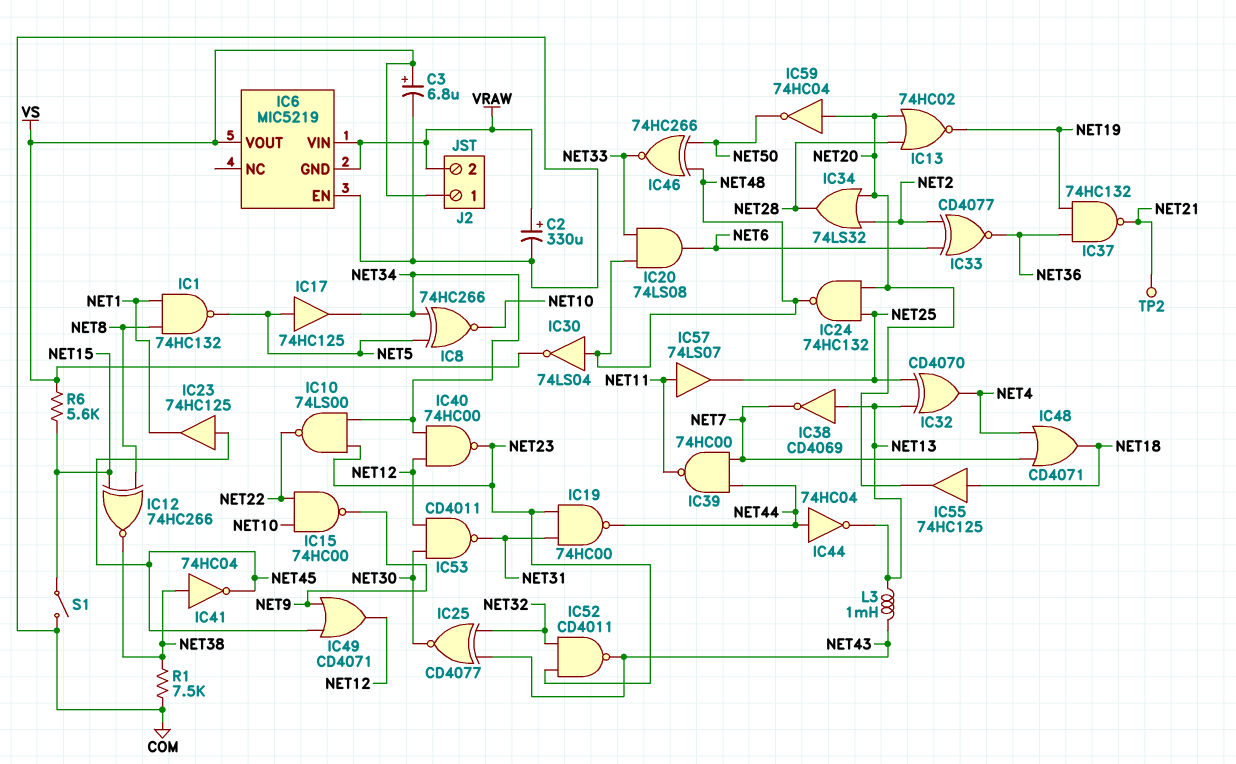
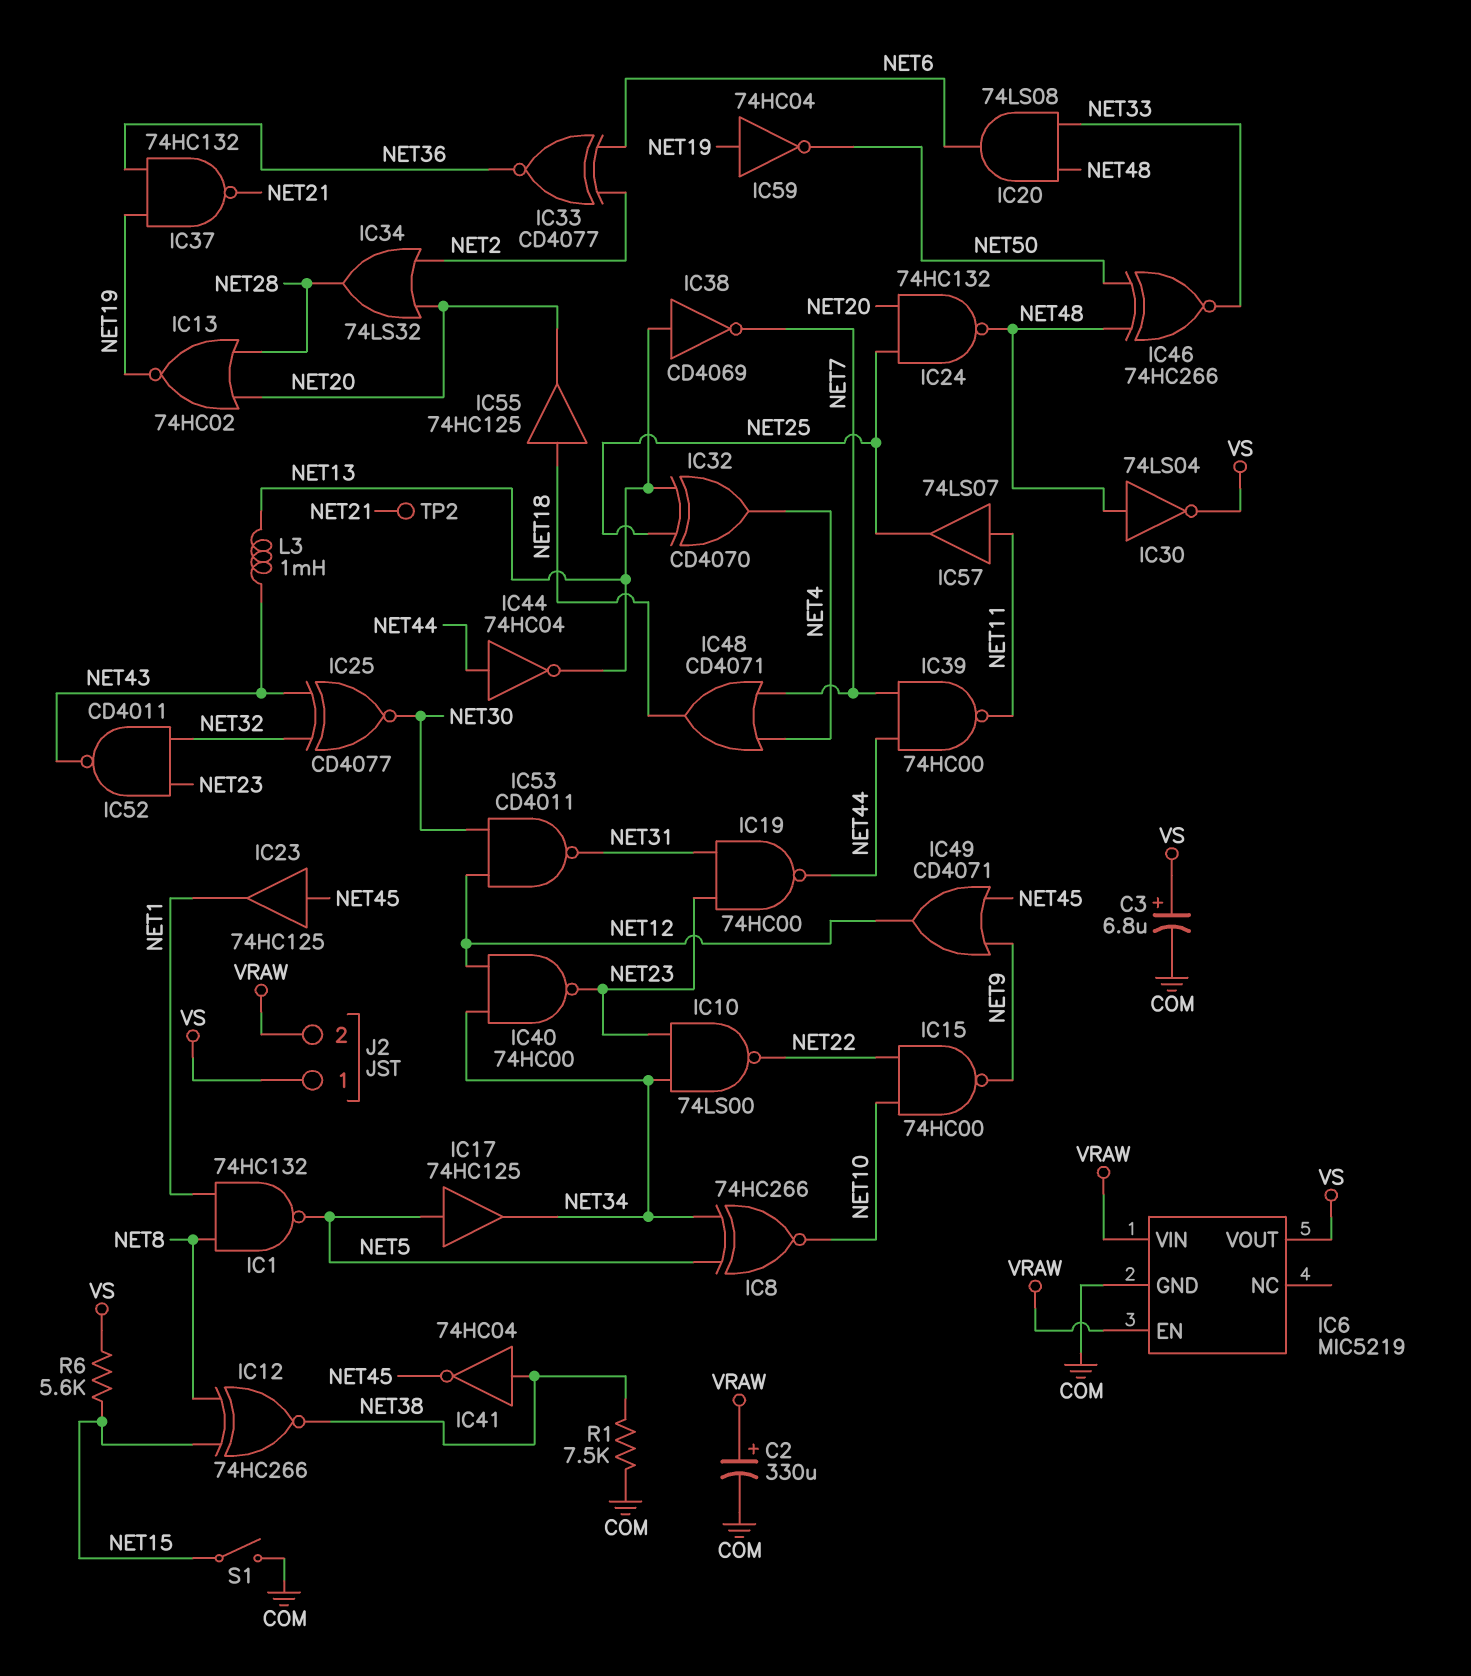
IC6 pin EN: COM -> VRAW
IC6 pin GND: VRAW -> COM
IC59: NOT 74HC04 (in NET20, out NET50) -> NOT 74HC04 (in NET19, out NET50)

